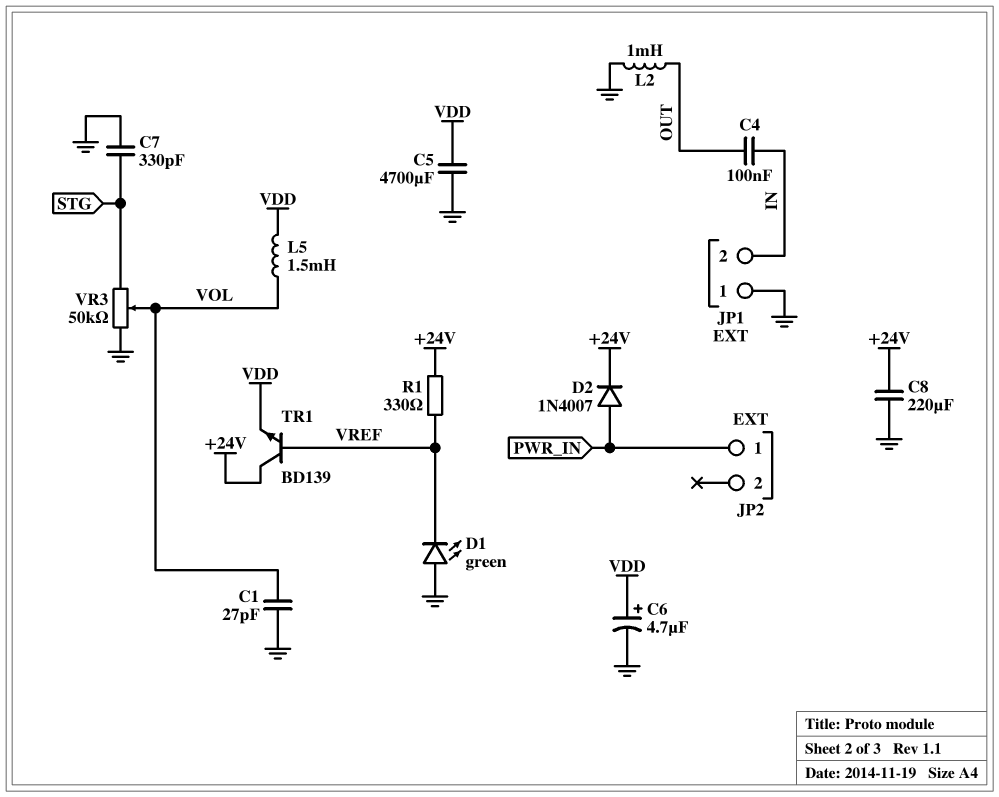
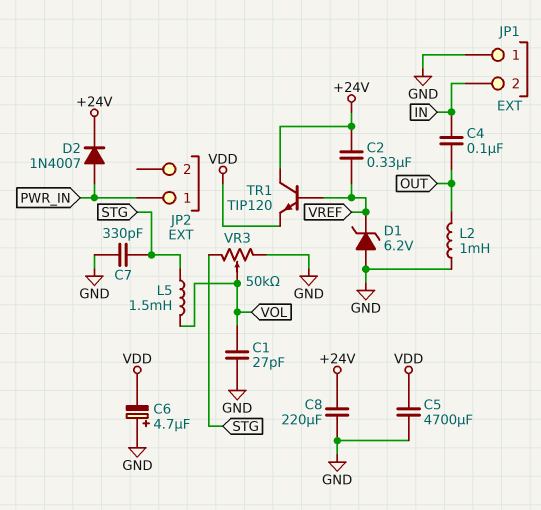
C2: none -> 330nF (+24V, VREF)
C6: 4.7uF (plus VDD, minus GND) -> 4.7uF (plus GND, minus VDD)
D1: LED green (A GND, K VREF) -> zener 6.2V (A GND, K VREF)
L5: 1.5mH (VDD, VOL) -> 1.5mH (STG, VOL)
R1: 330 (+24V, VREF) -> none
TR1: NPN BD139 (B VREF, C +24V, E VDD) -> NPN TIP120 (B VREF, C +24V, E VDD)

